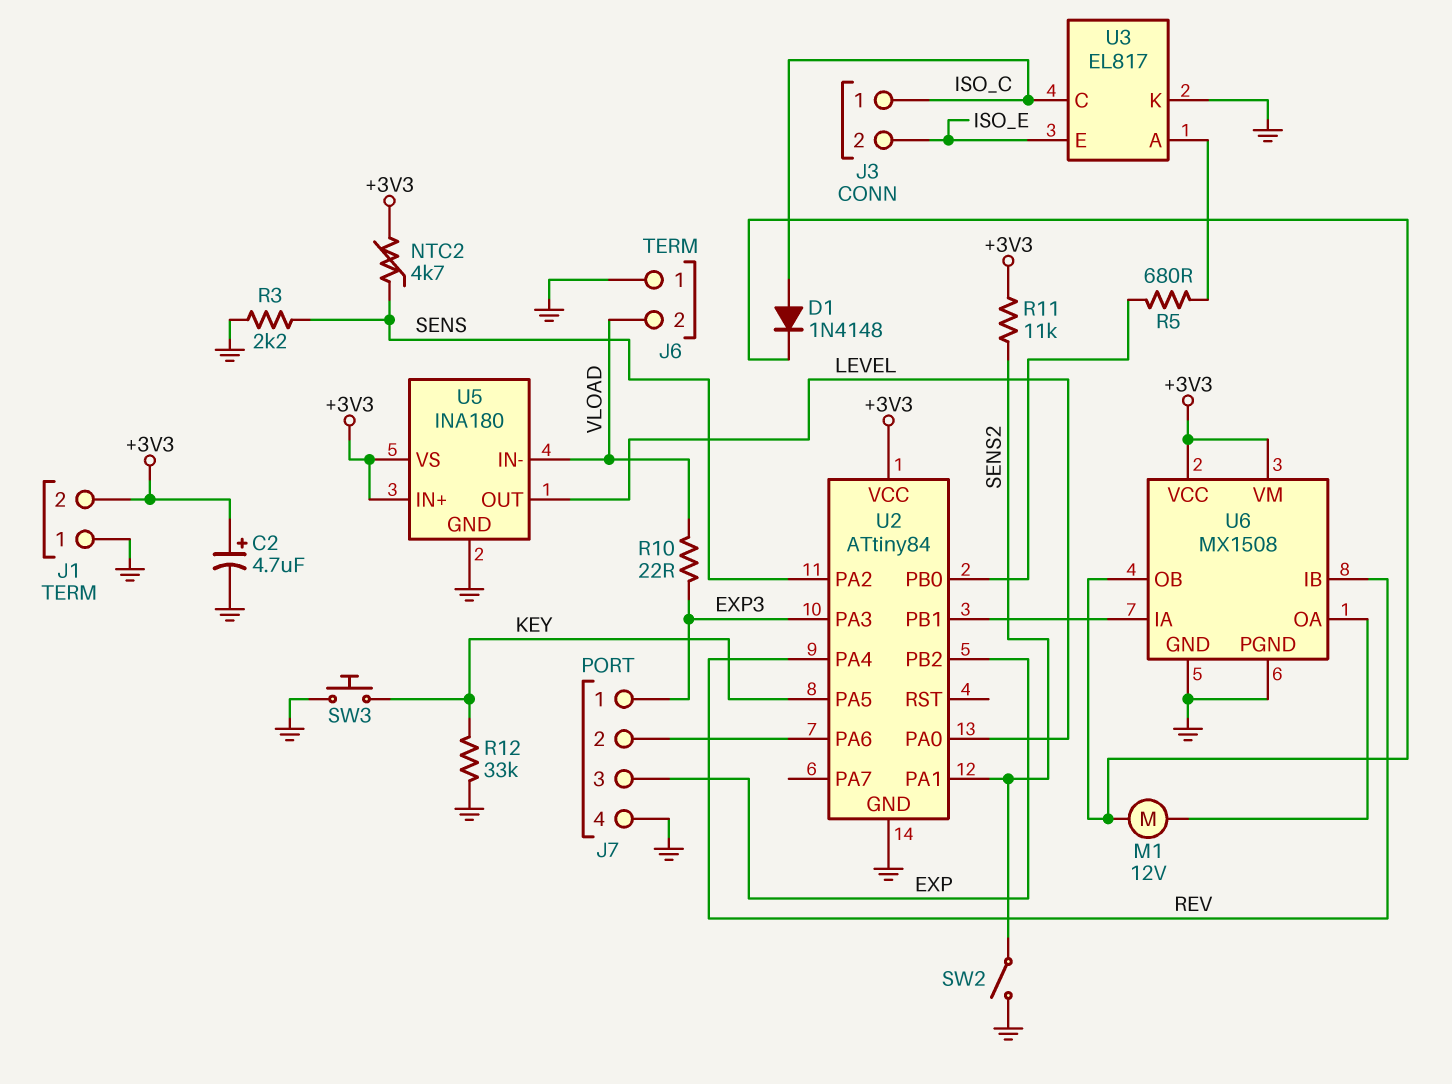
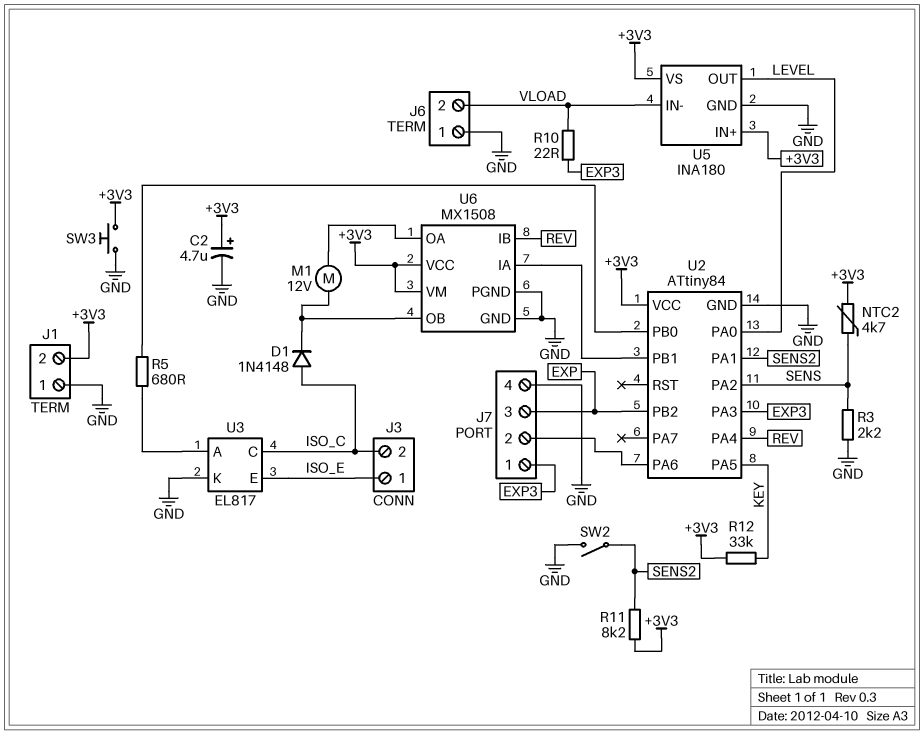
J3 pin 1: ISO_C -> ISO_E
J3 pin 2: ISO_E -> ISO_C
R11: 11k (+3V3, SENS2) -> 8.2k (+3V3, SENS2)
R12: 33k (GND, KEY) -> 33k (+3V3, KEY)
SW3: button (GND, KEY) -> button (+3V3, GND)

